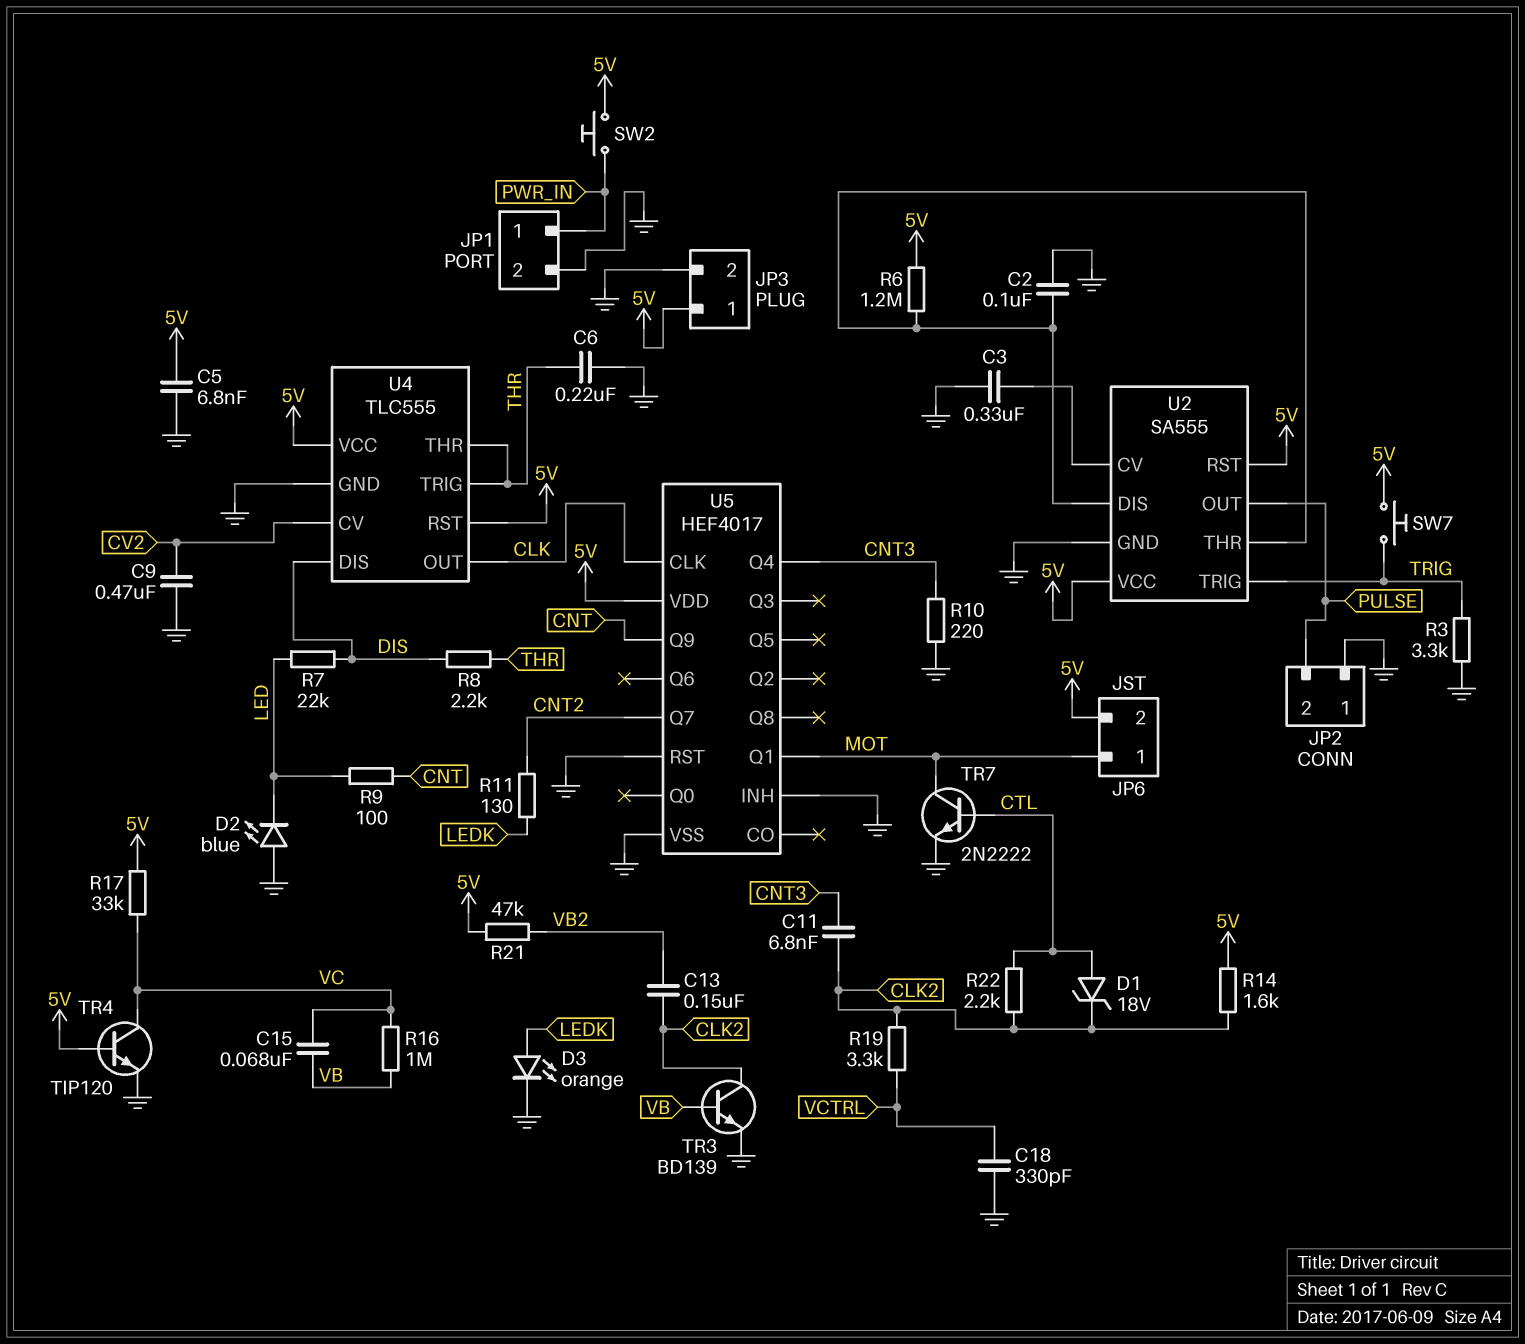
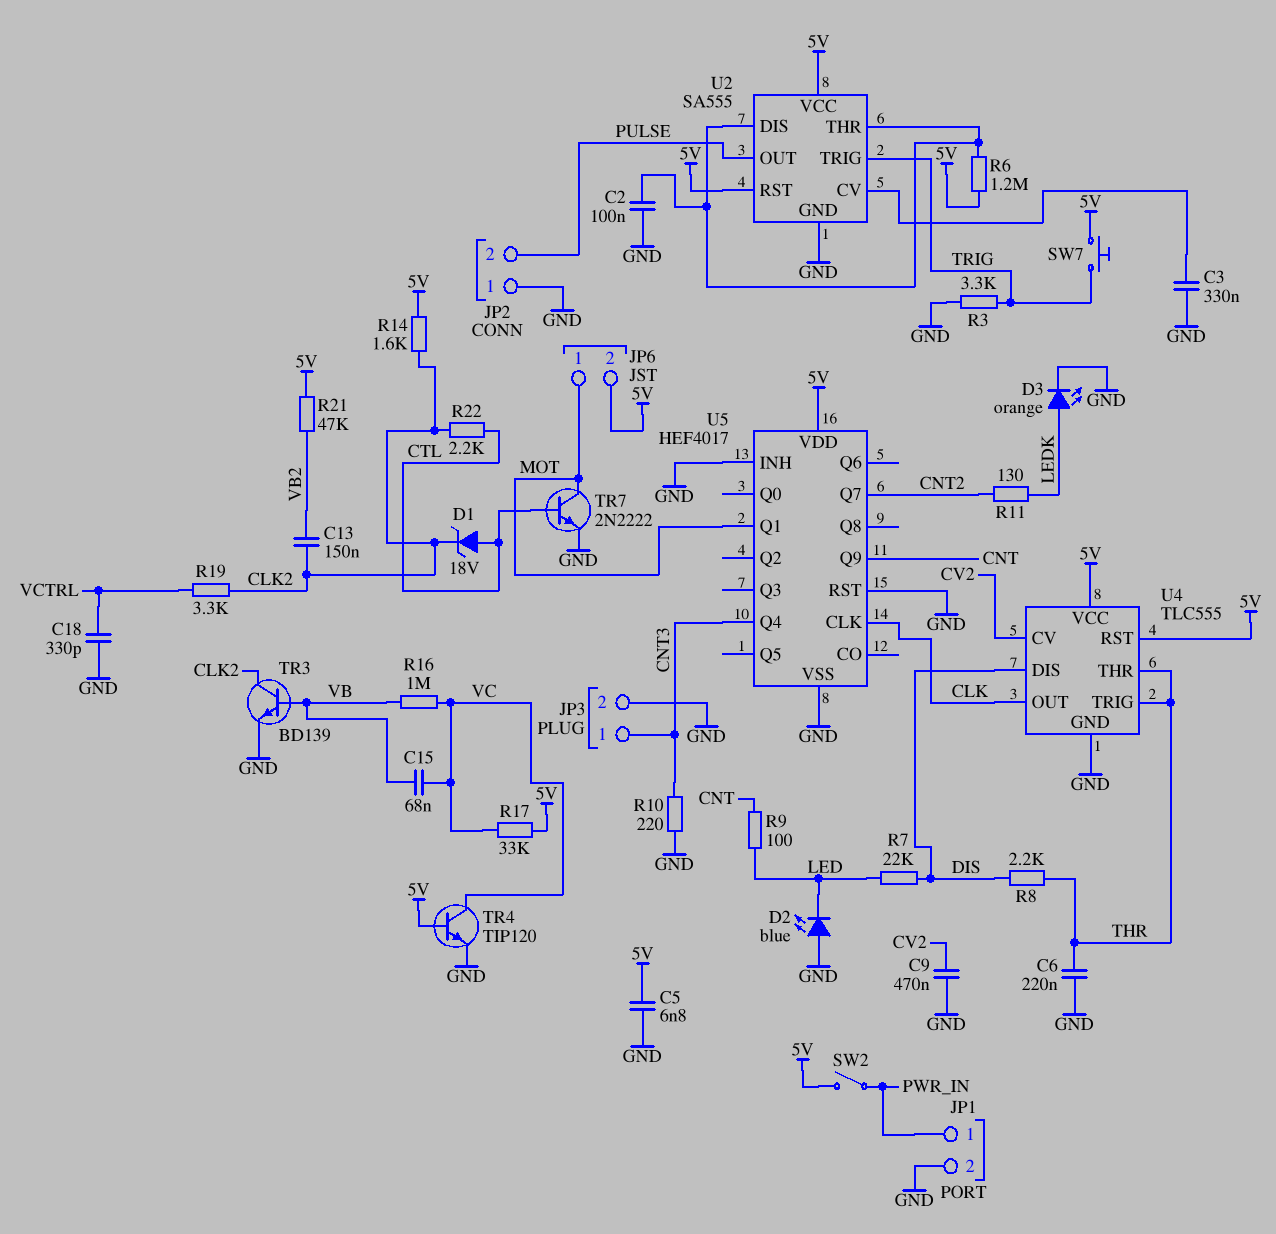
C11: 6.8nF (CLK2, CNT3) -> none
JP3 pin 1: 5V -> CNT3
SW2: button (5V, PWR_IN) -> switch (5V, PWR_IN)

